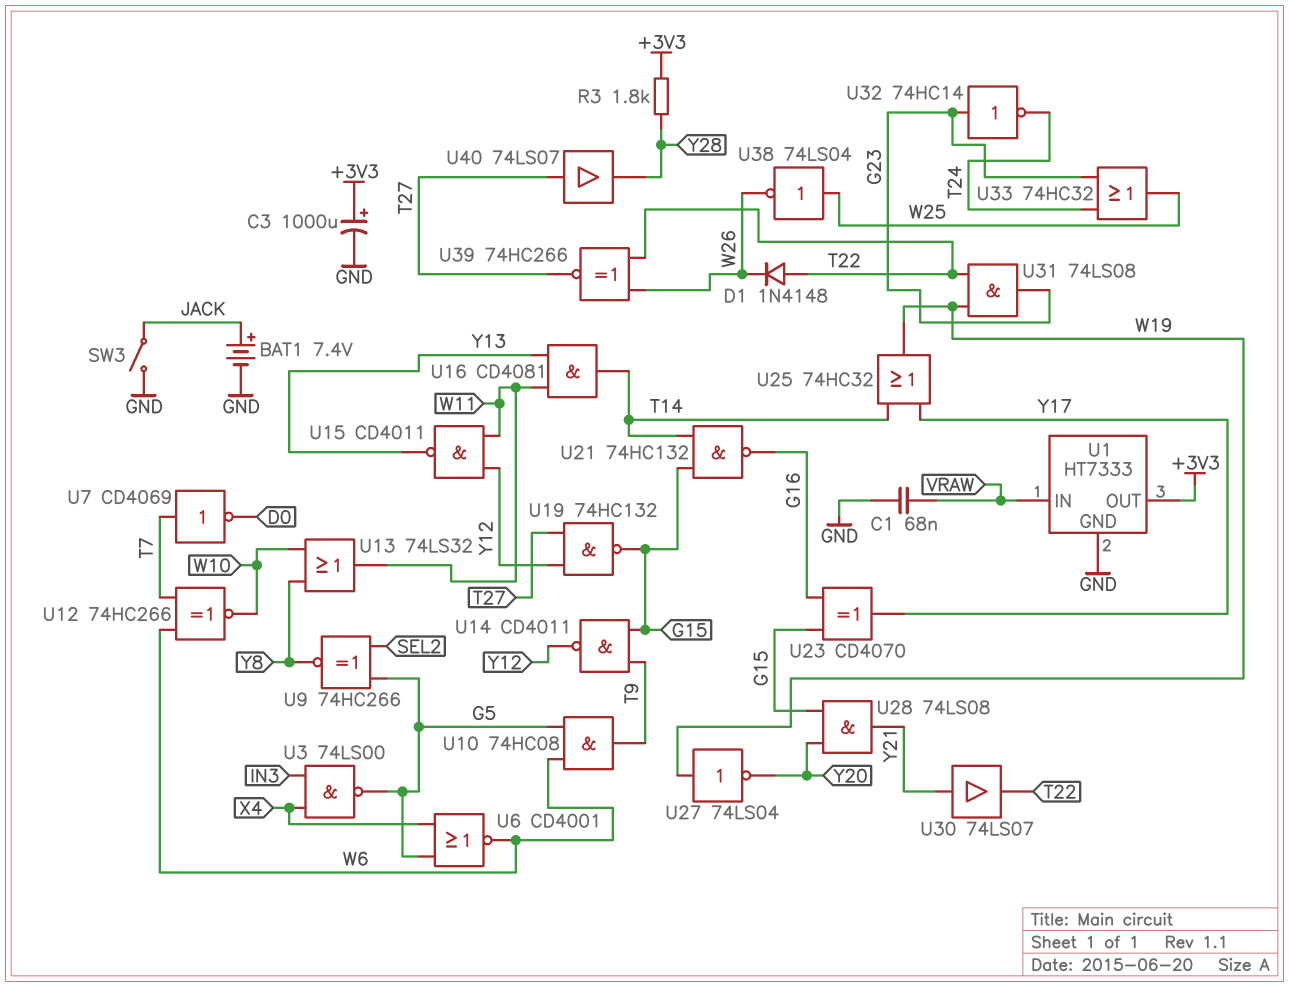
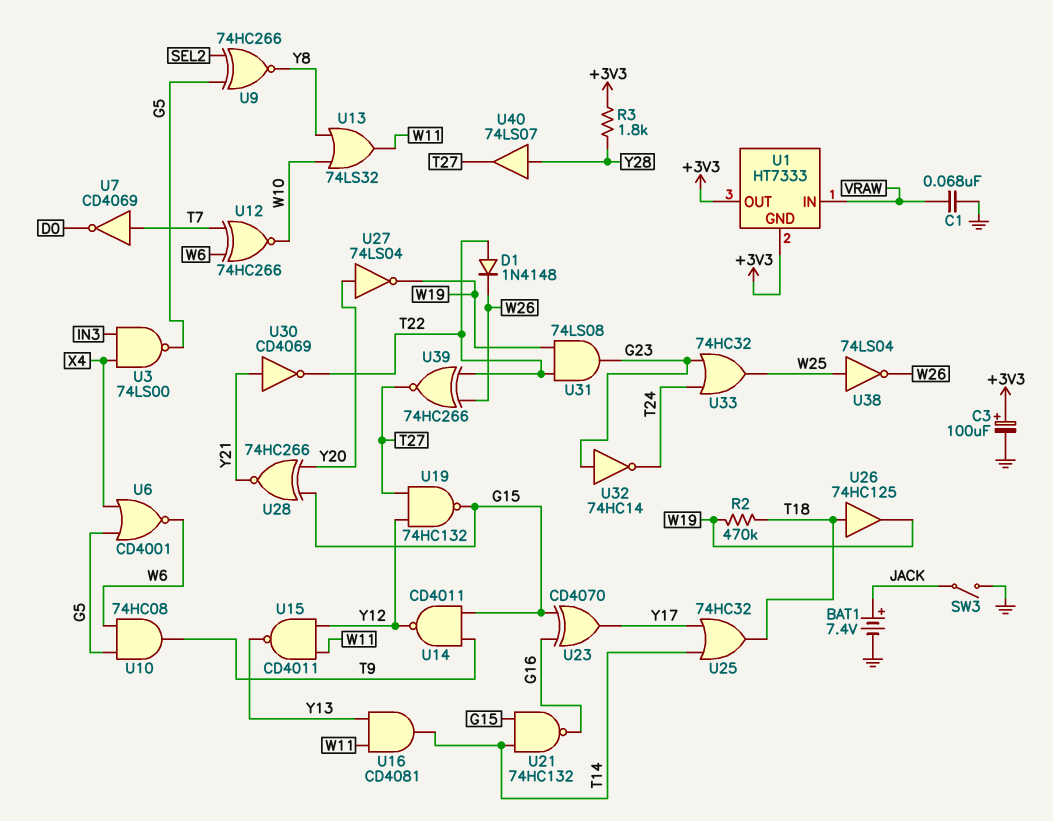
C3: 1000uF (plus +3V3, minus GND) -> 100uF (plus +3V3, minus GND)
R2: none -> 470k (T18, W19)
U1 pin GND: GND -> +3V3
U25: OR 74HC32 (in T14, in Y17, out W19) -> OR 74HC32 (in T14, in Y17, out T18)
U26: none -> buffer 74HC125 (in T18, out W19)
U27: NOT 74LS04 (in W19, out Y20) -> NOT 74LS04 (in Y20, out W19)
U28: AND 74LS08 (in G15, in Y20, out Y21) -> XNOR 74HC266 (in G15, in Y20, out Y21)
U30: buffer 74LS07 (in Y21, out T22) -> NOT CD4069 (in Y21, out T22)
U40: buffer 74LS07 (in T27, out Y28) -> buffer 74LS07 (in Y28, out T27)

